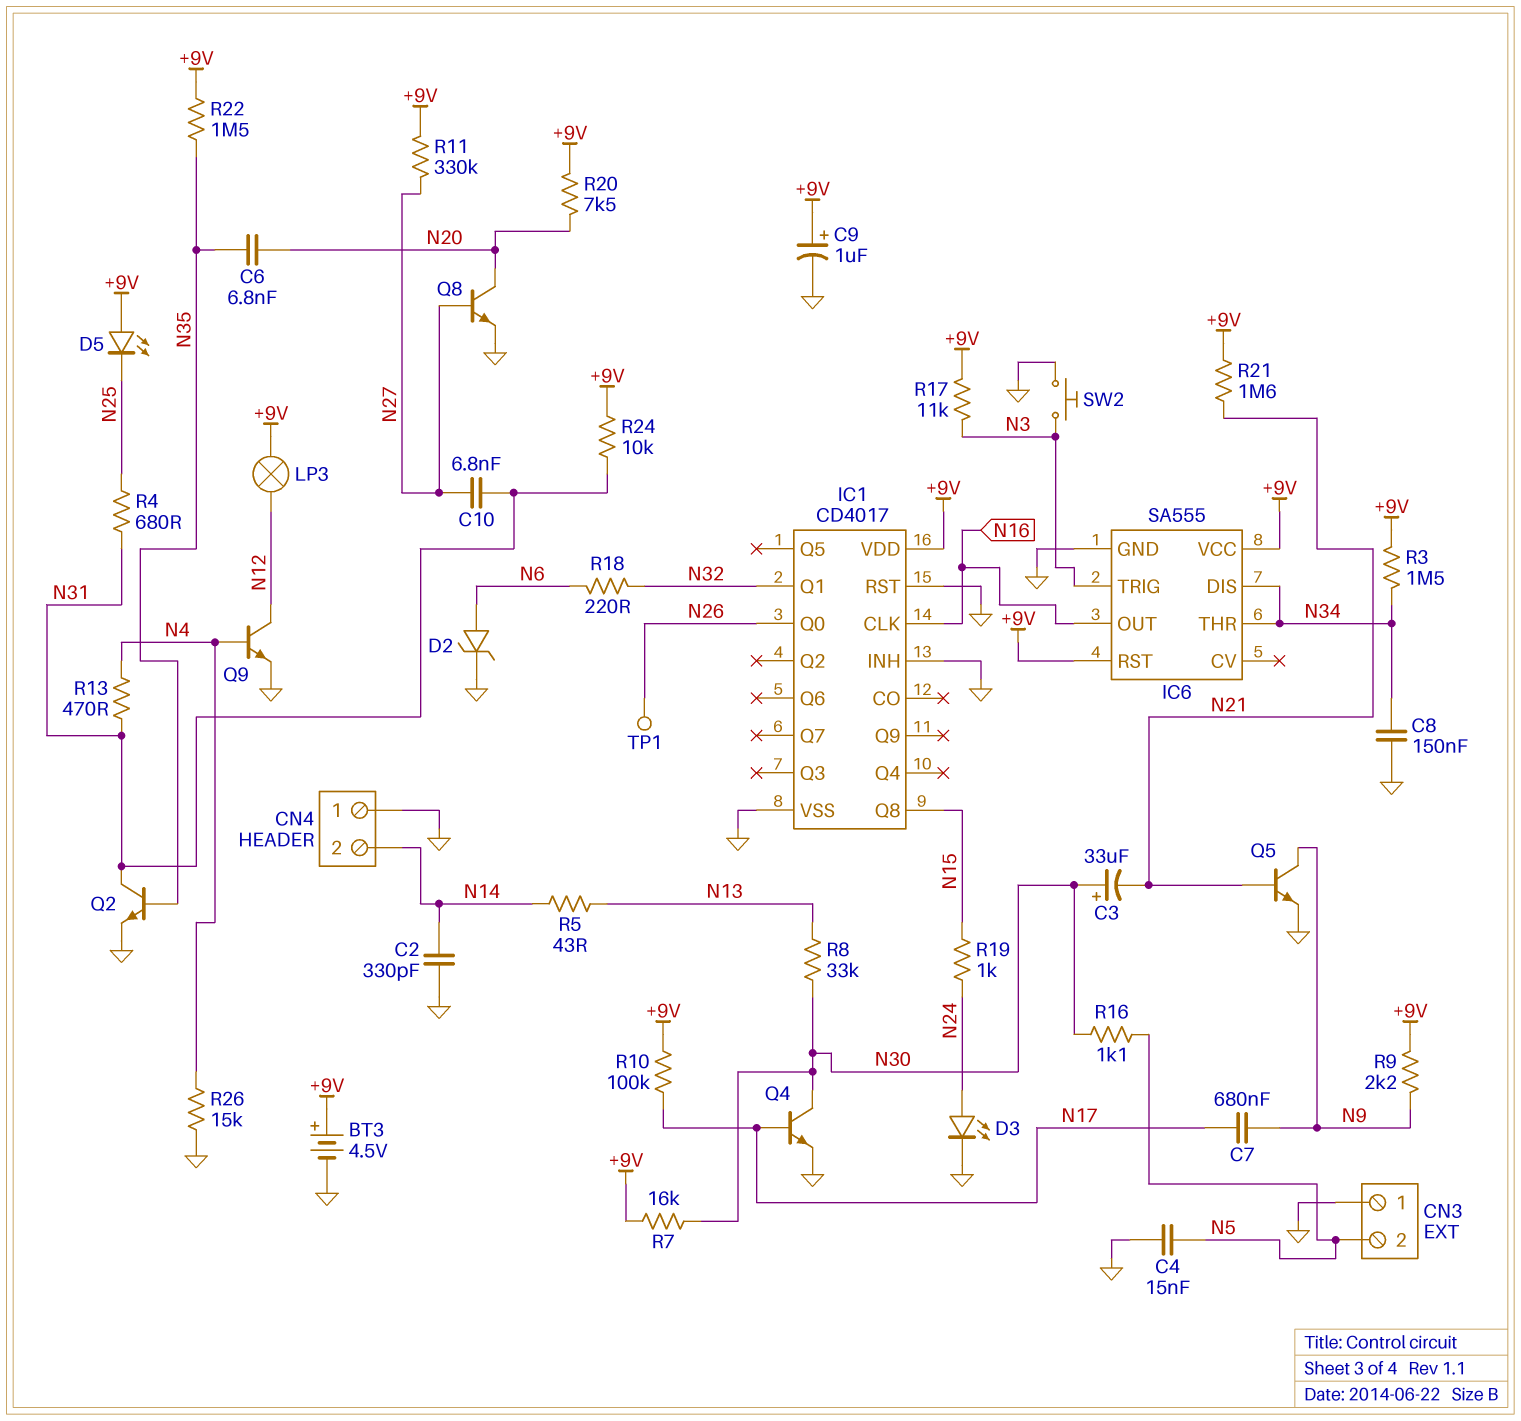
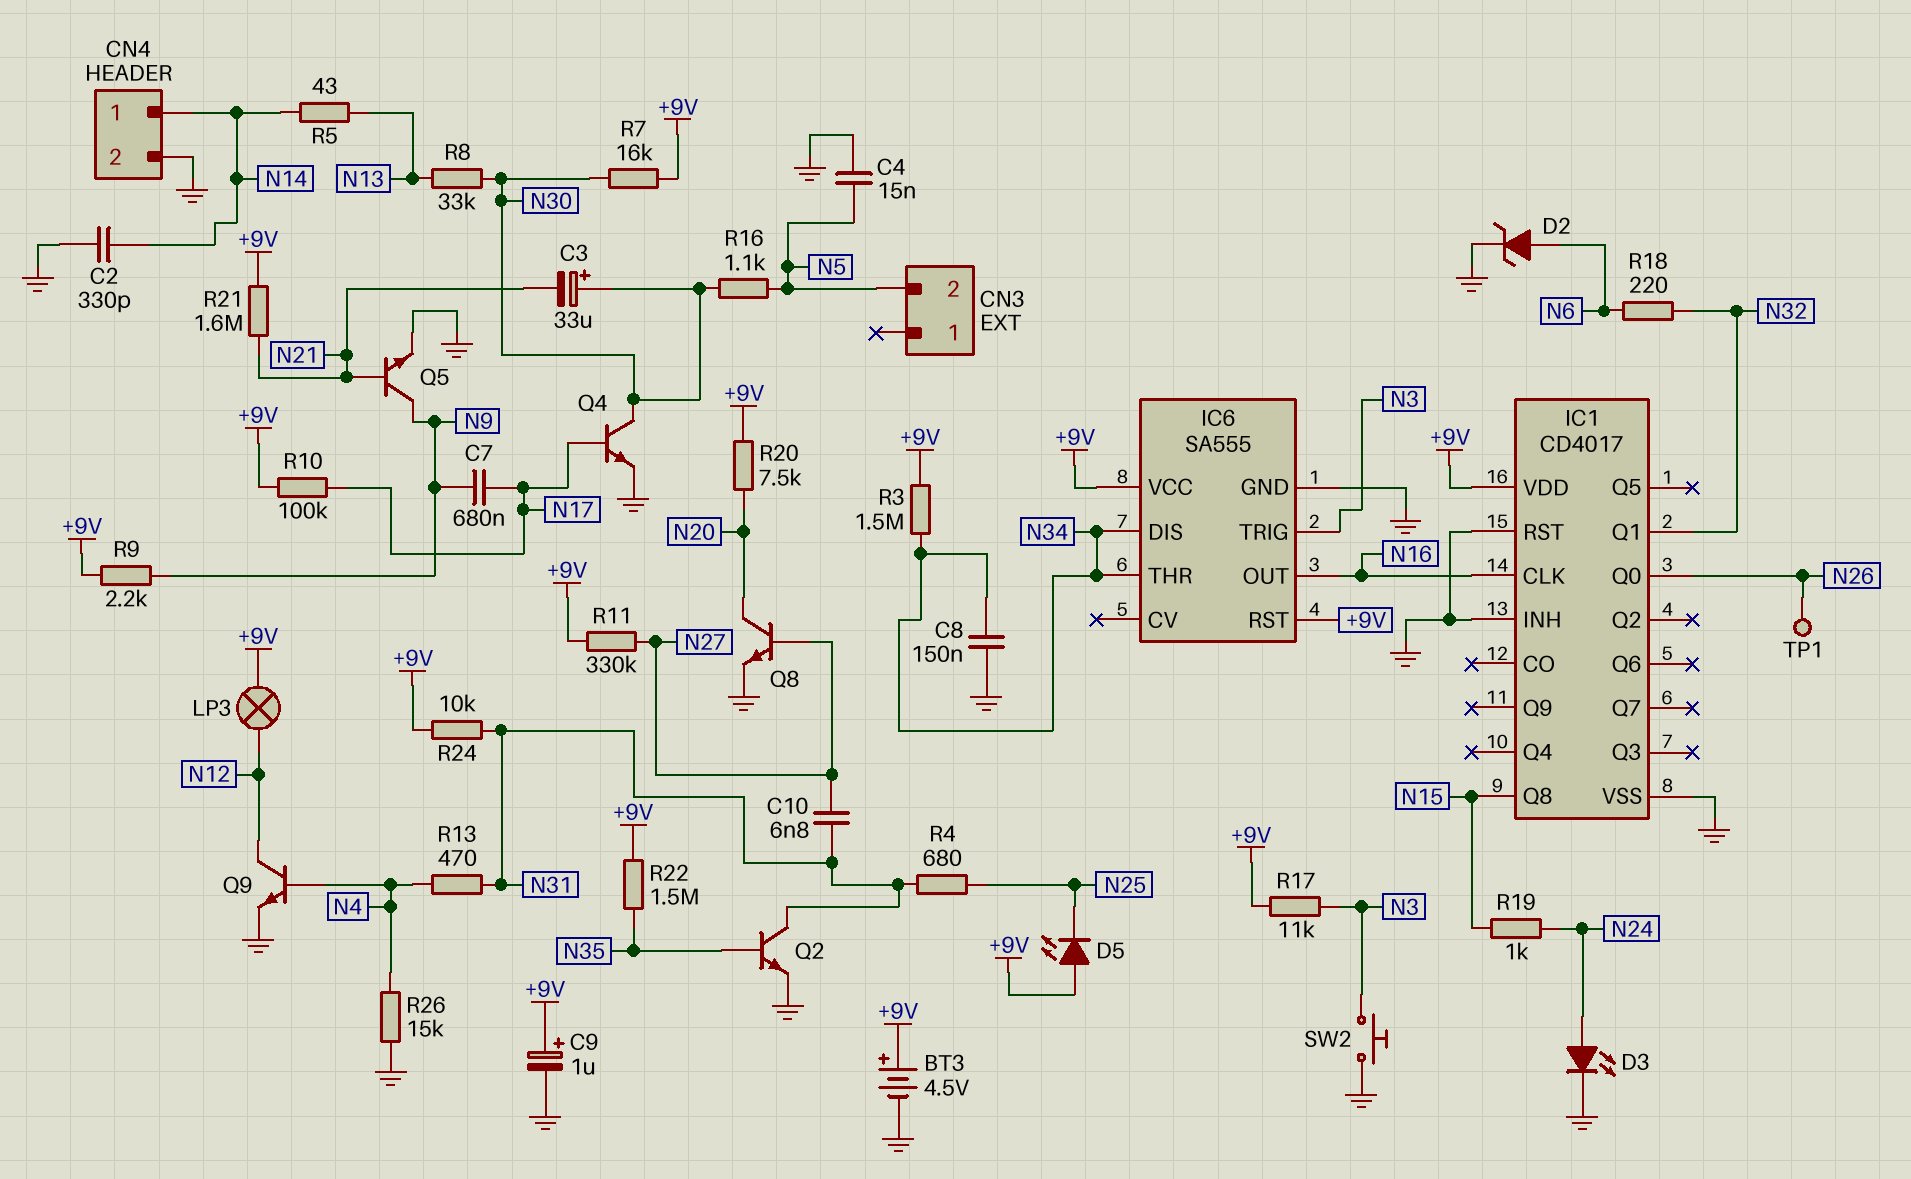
C6: 6.8nF (N20, N35) -> none
CN3 pin 1: GND -> none
CN4 pin 1: GND -> N14
CN4 pin 2: N14 -> GND

